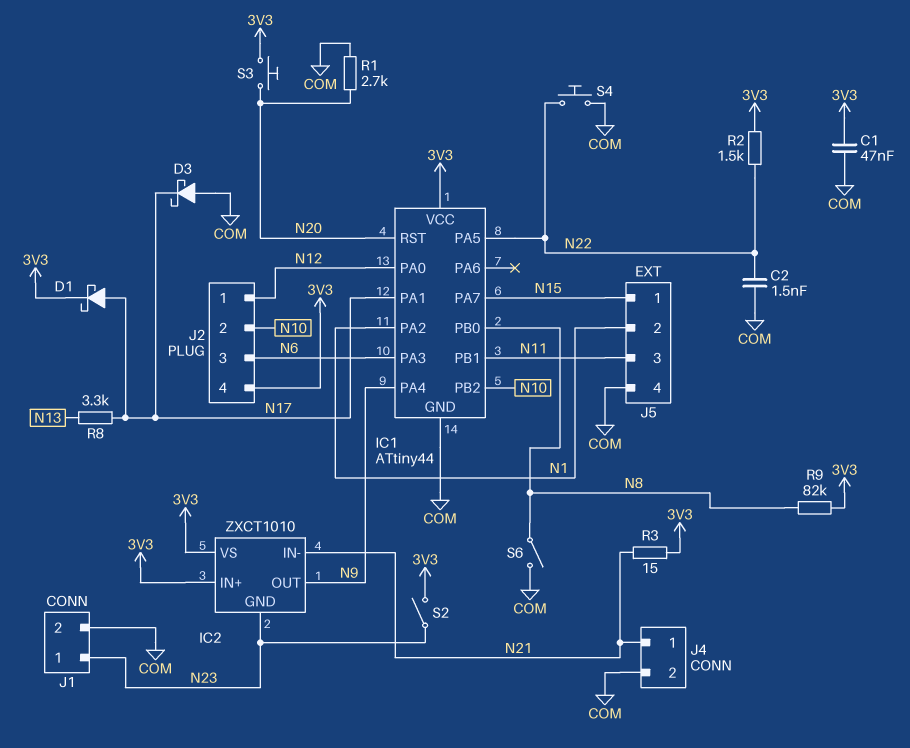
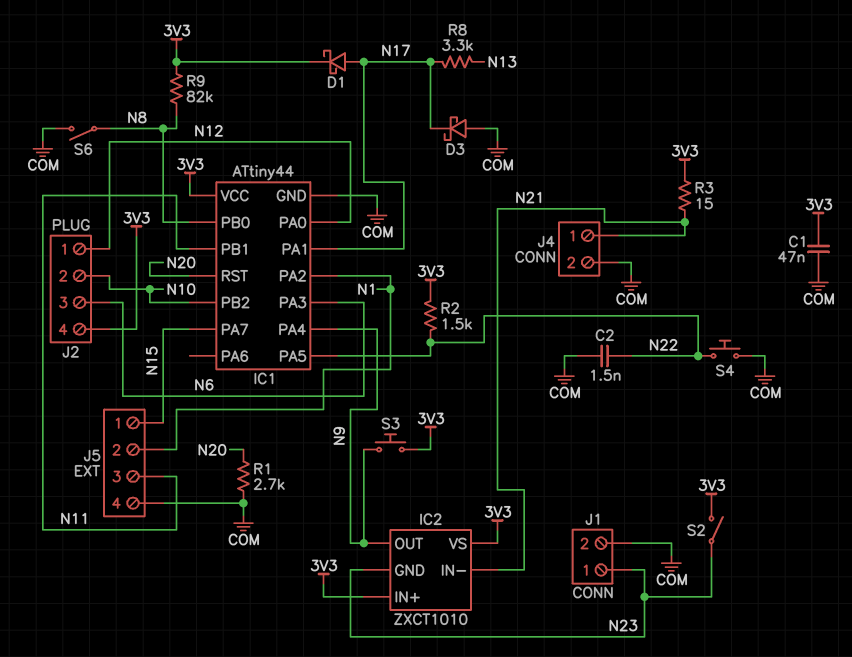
S3: button (3V3, N20) -> button (3V3, N9)

